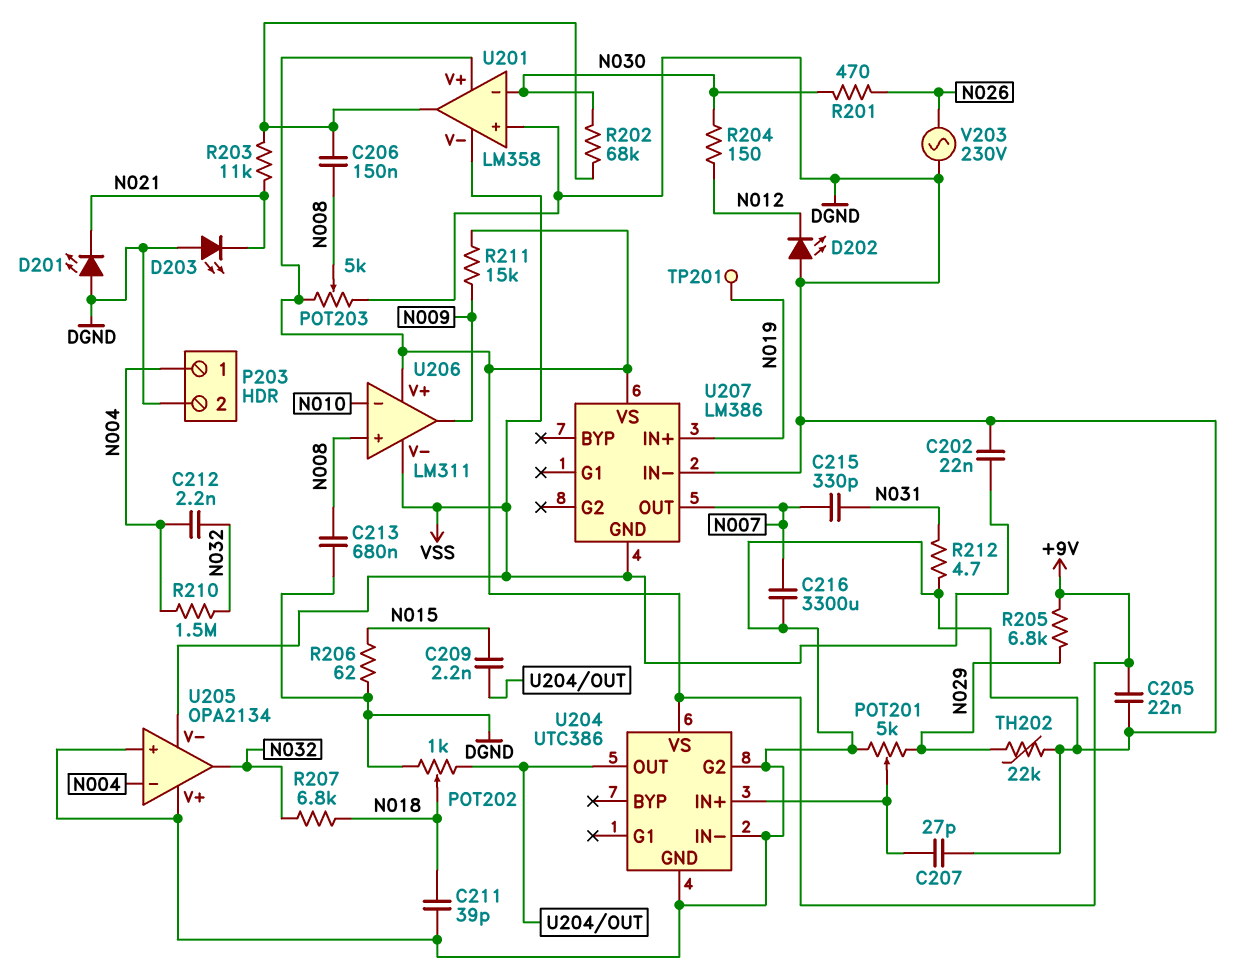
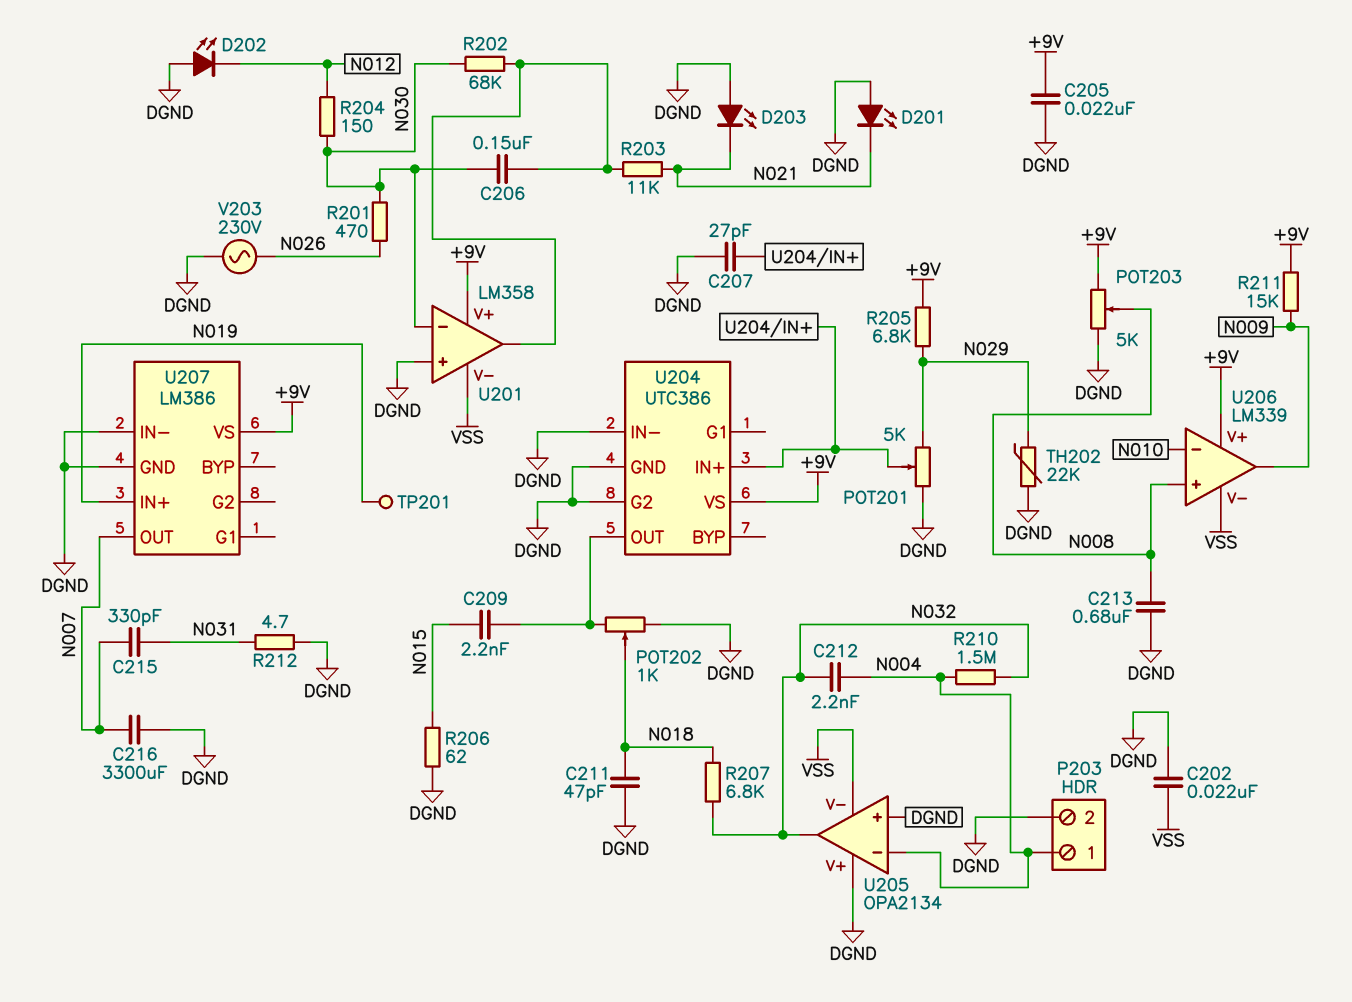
C206: 150nF (N008, U201/out) -> 150nF (N030, U201/out)
C211: 39pF (DGND, N018) -> 47pF (DGND, N018)
U206: LM311 -> LM339
U207 pin GND: VSS -> DGND

